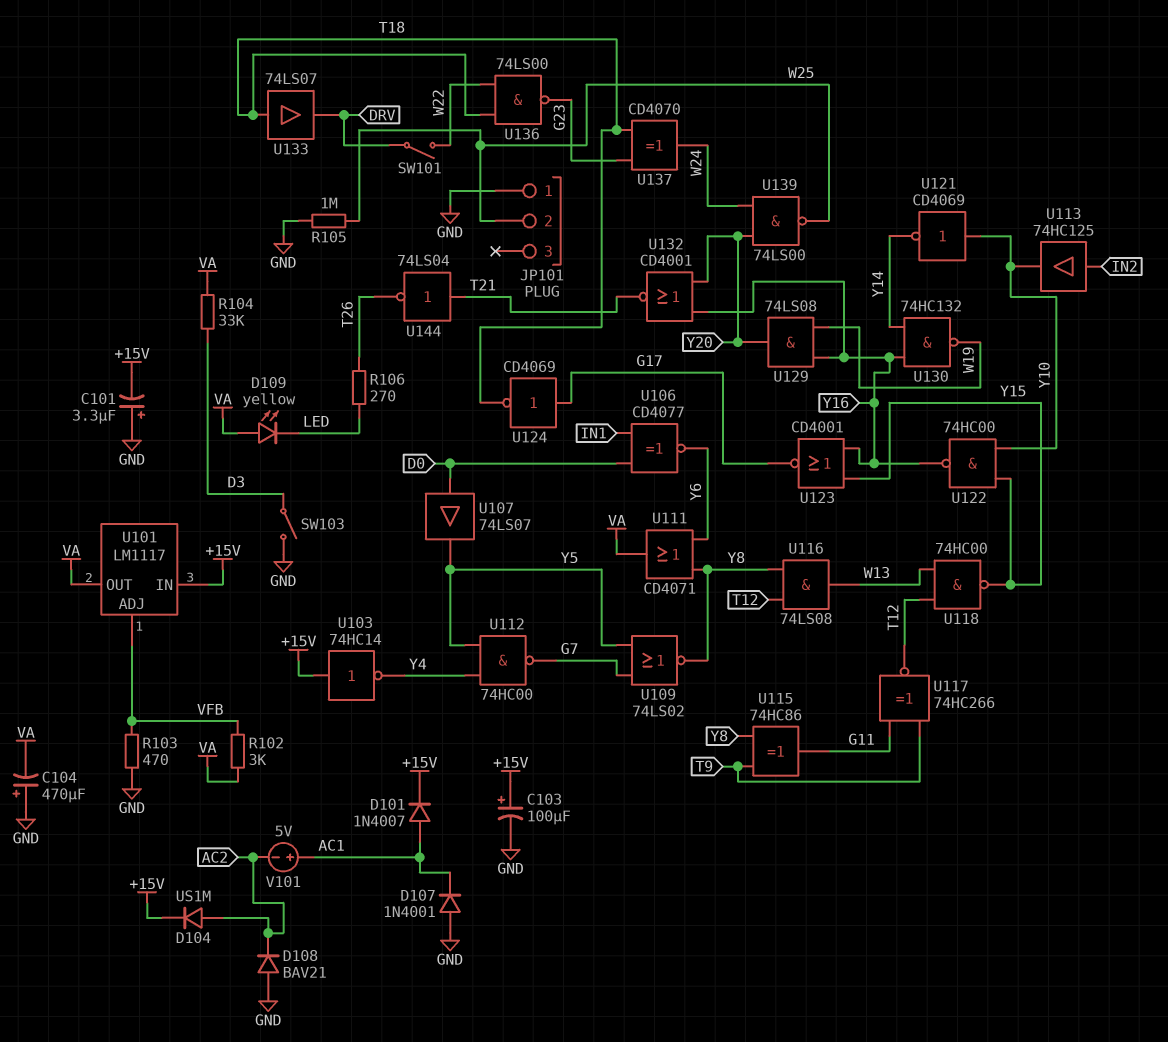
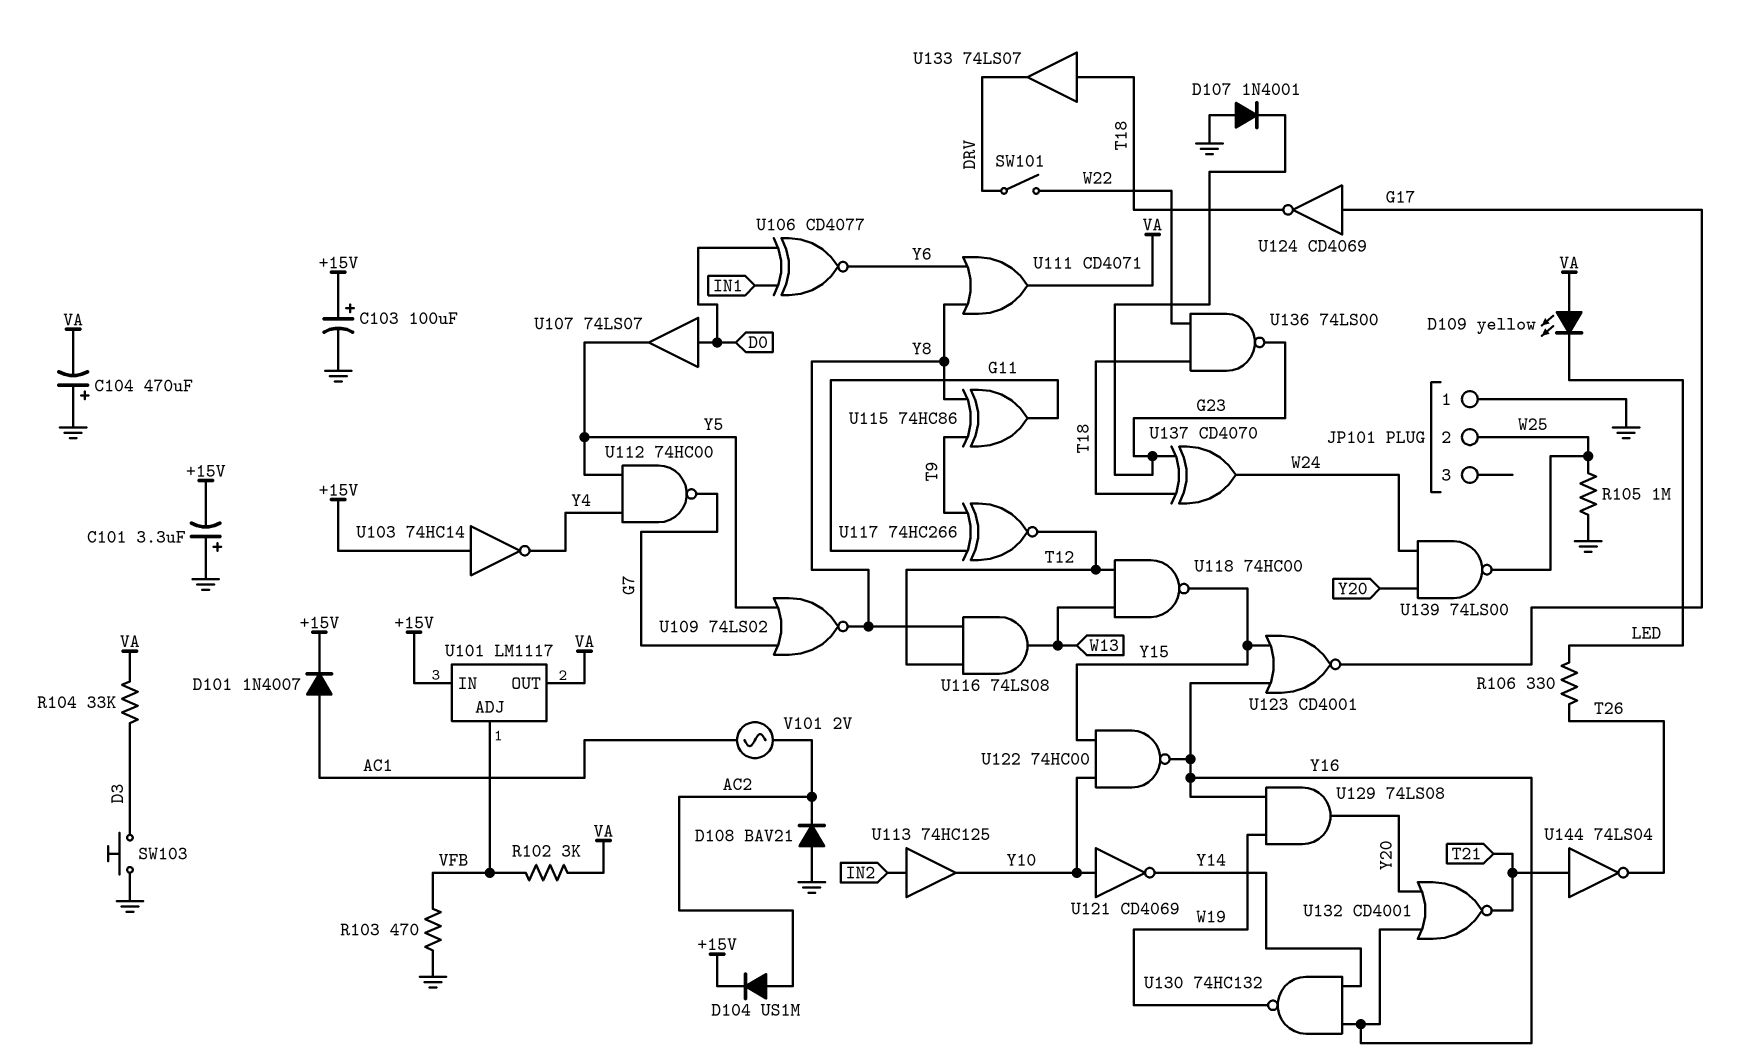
D107: diode 1N4001 (A GND, K AC1) -> diode 1N4001 (A GND, K G23)
R106: 270 (LED, T26) -> 330 (LED, T26)
SW103: switch (D3, GND) -> button (D3, GND)
V101: 5V (plus AC1, minus AC2) -> AC 2V (AC1, AC2)

